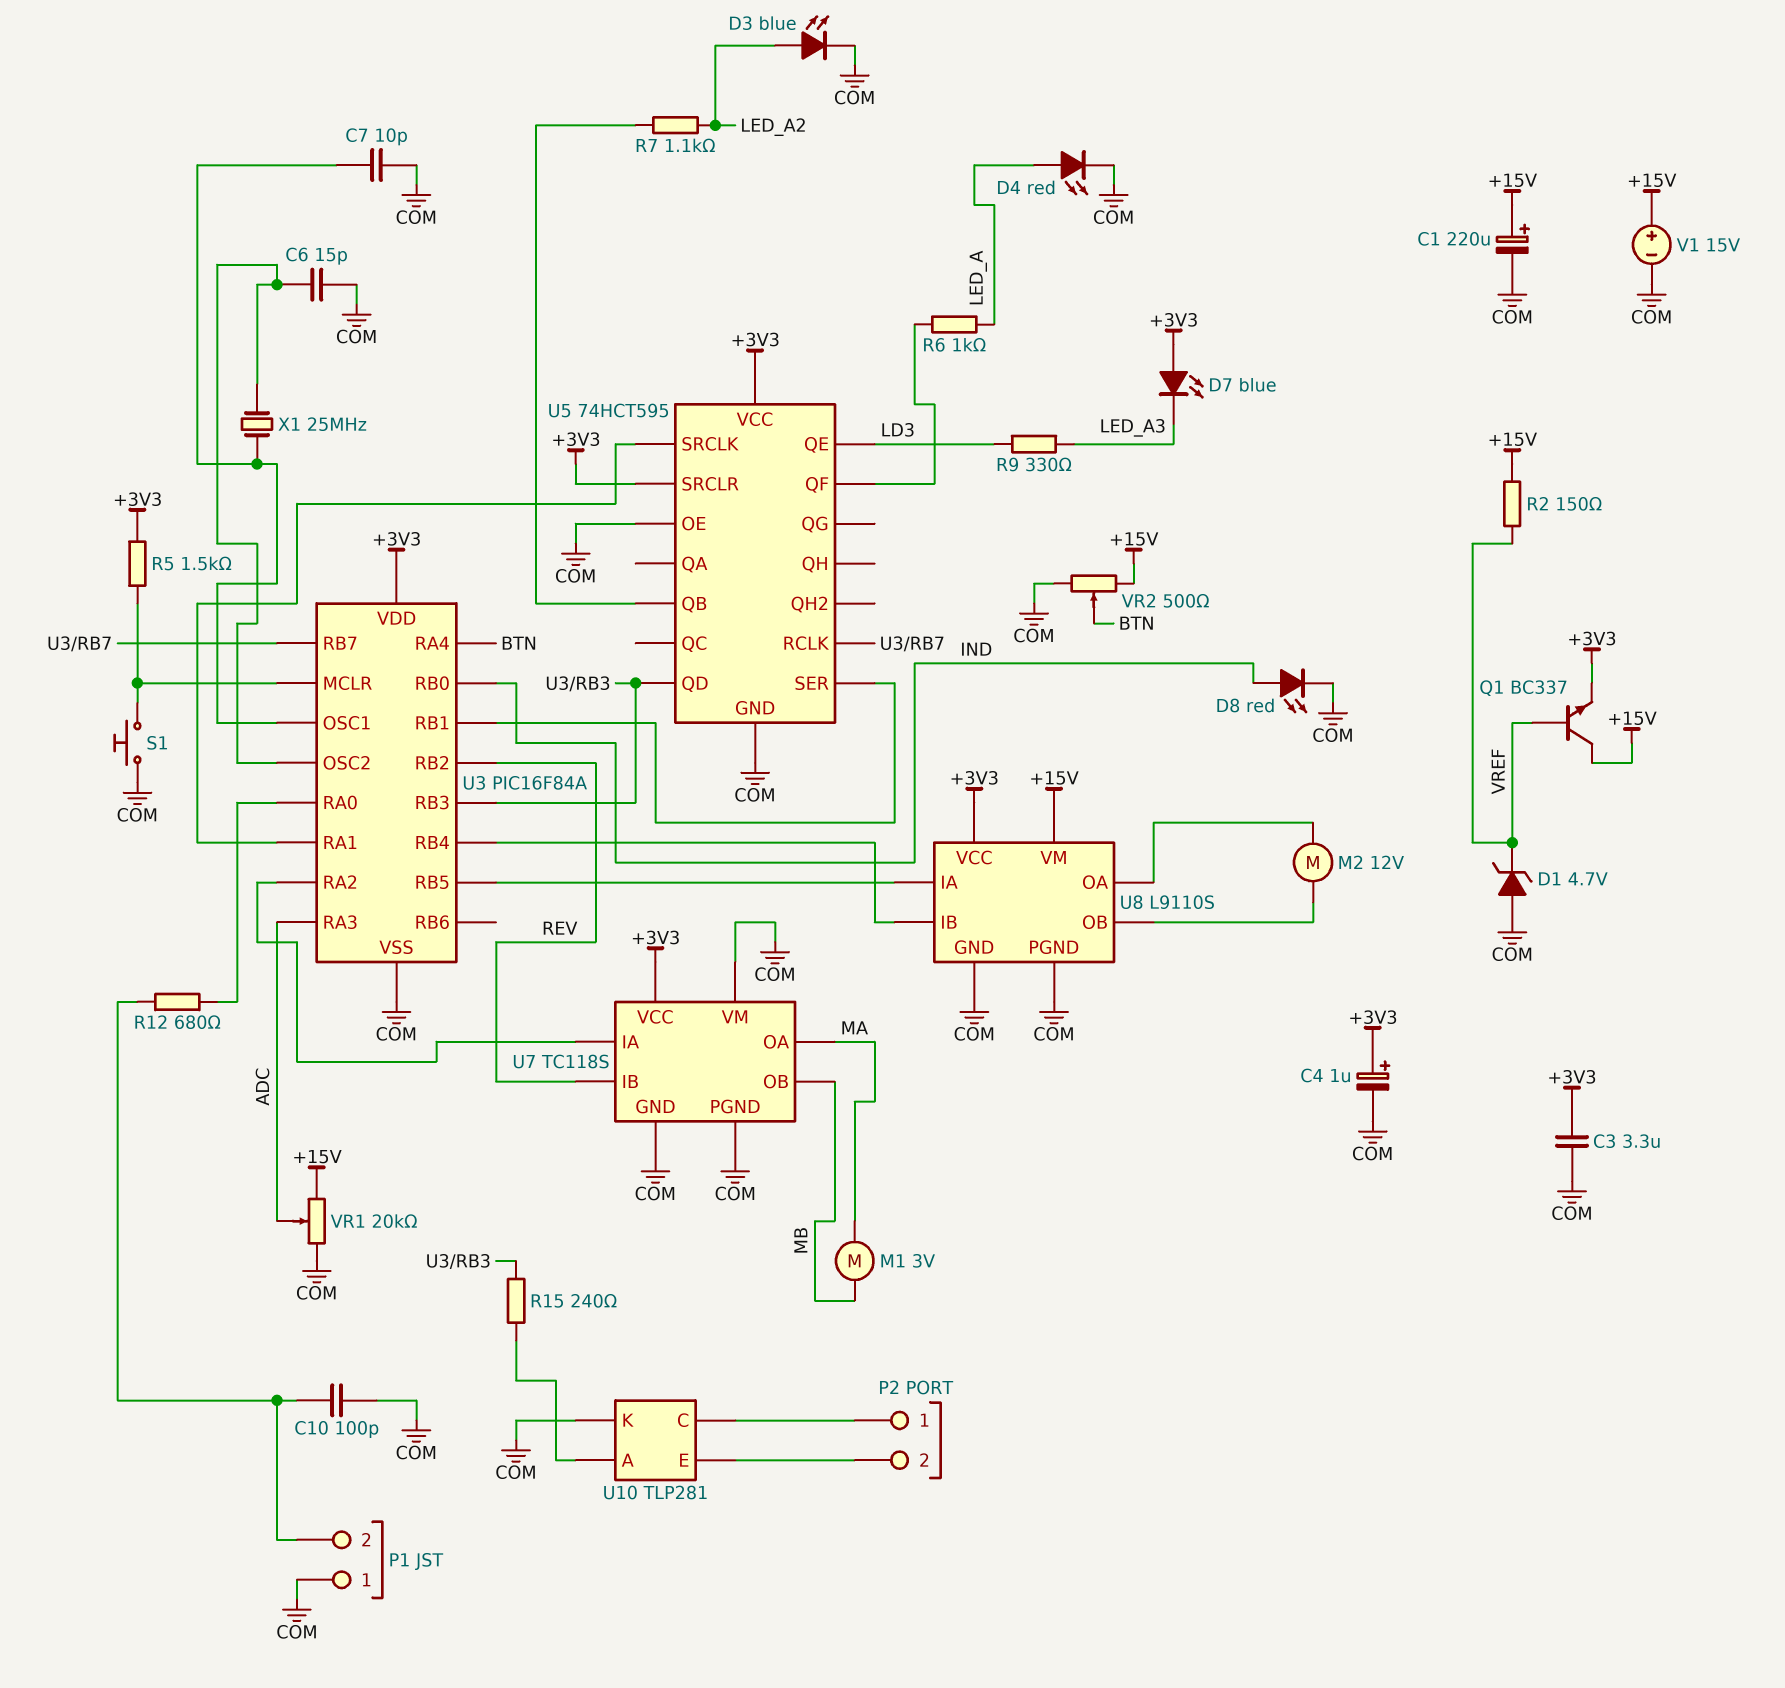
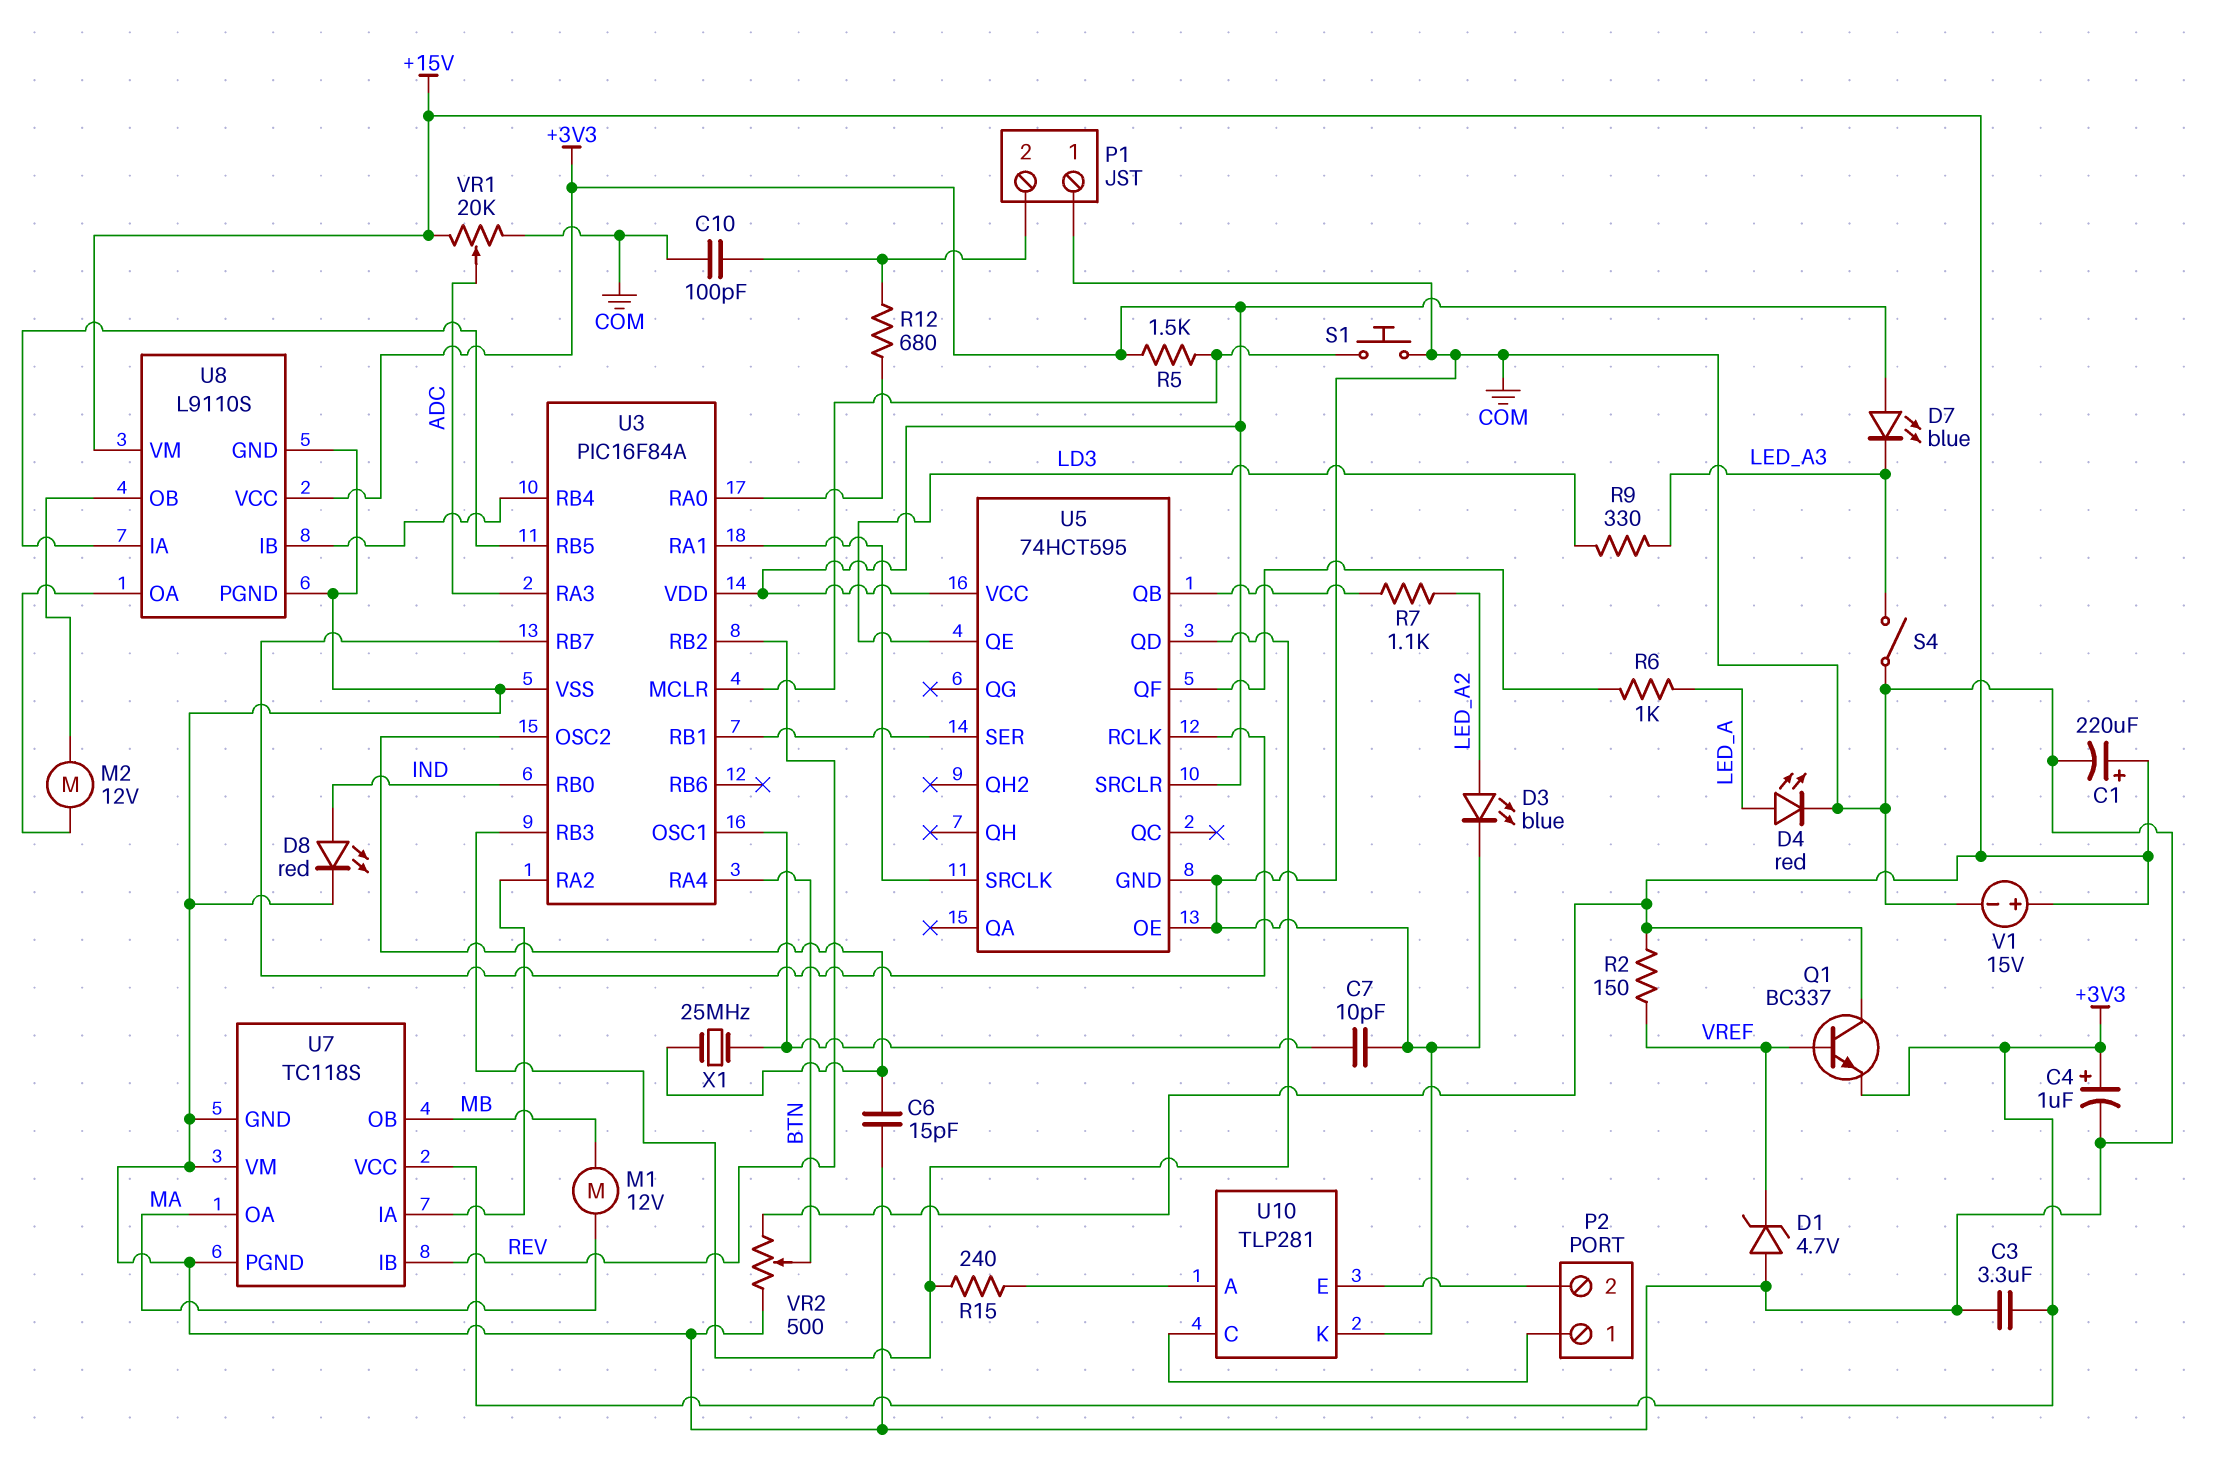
M1: motor 3V (MA, MB) -> motor 12V (MA, MB)
S4: none -> switch (COM, LED_A3)

